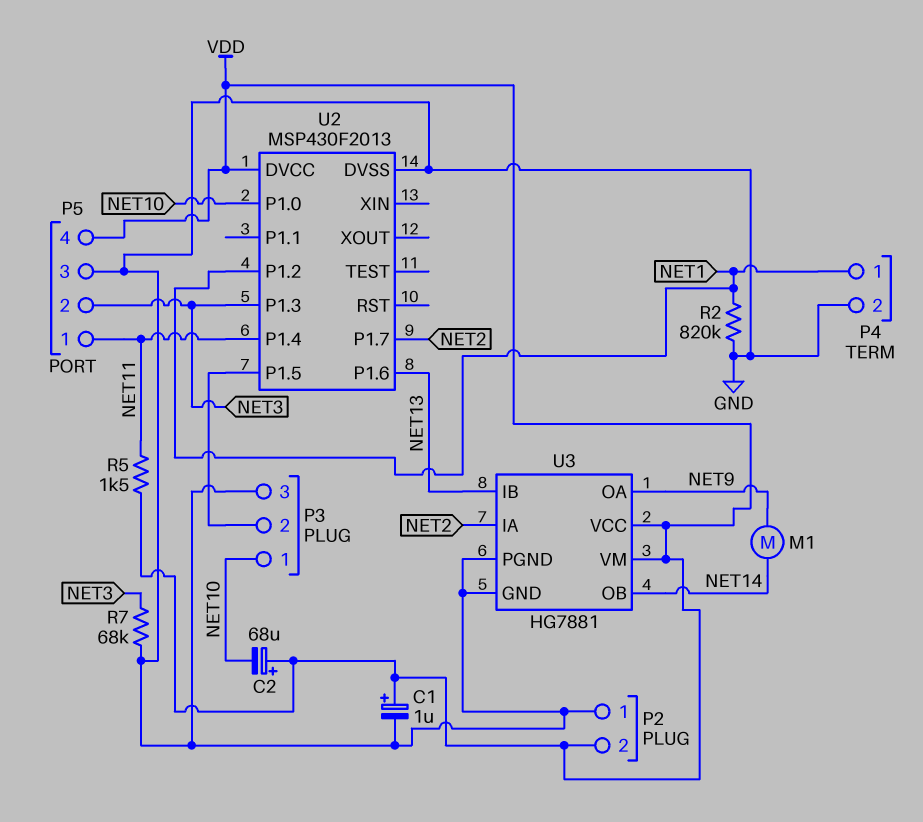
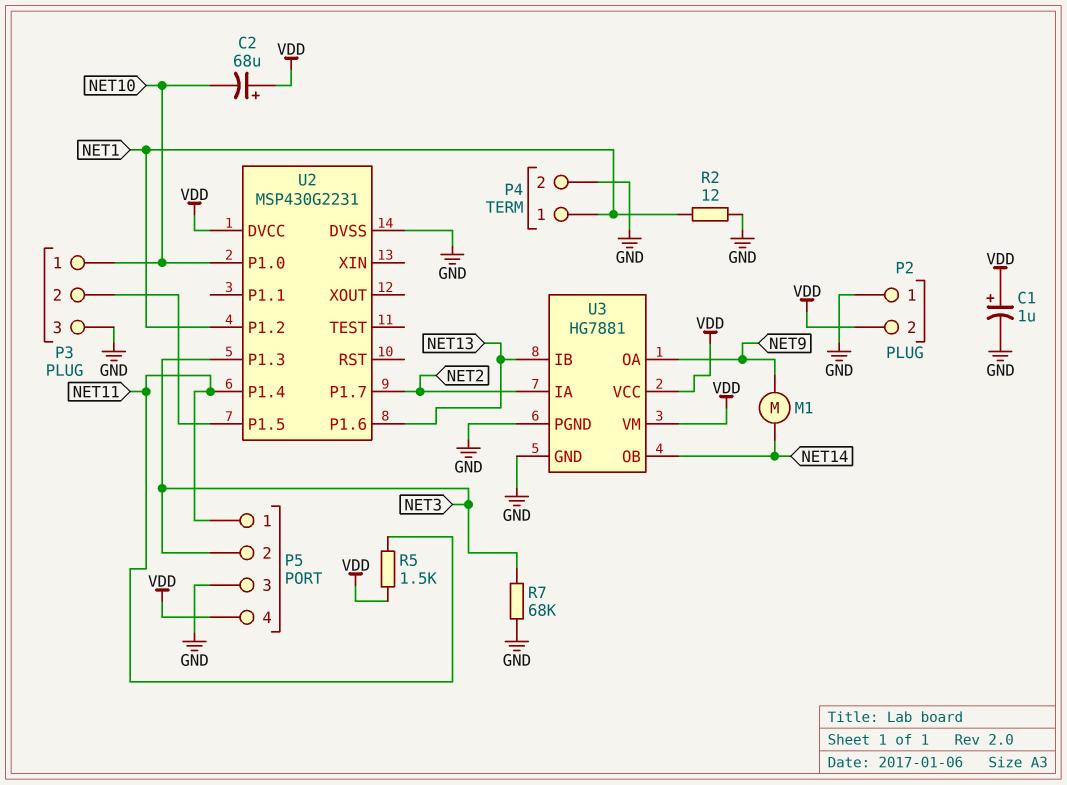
R2: 820k (GND, NET1) -> 12 (GND, NET1)
U2: MSP430F2013 -> MSP430G2231

